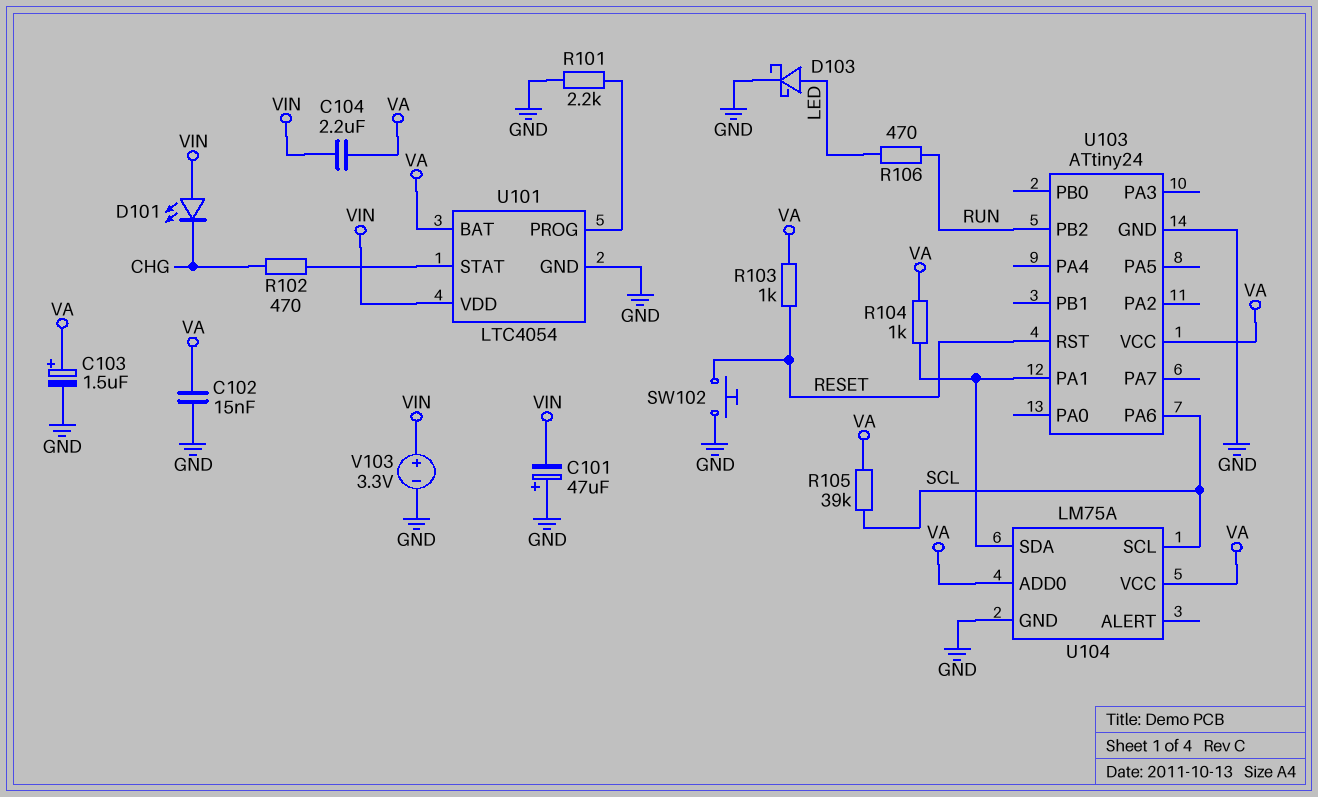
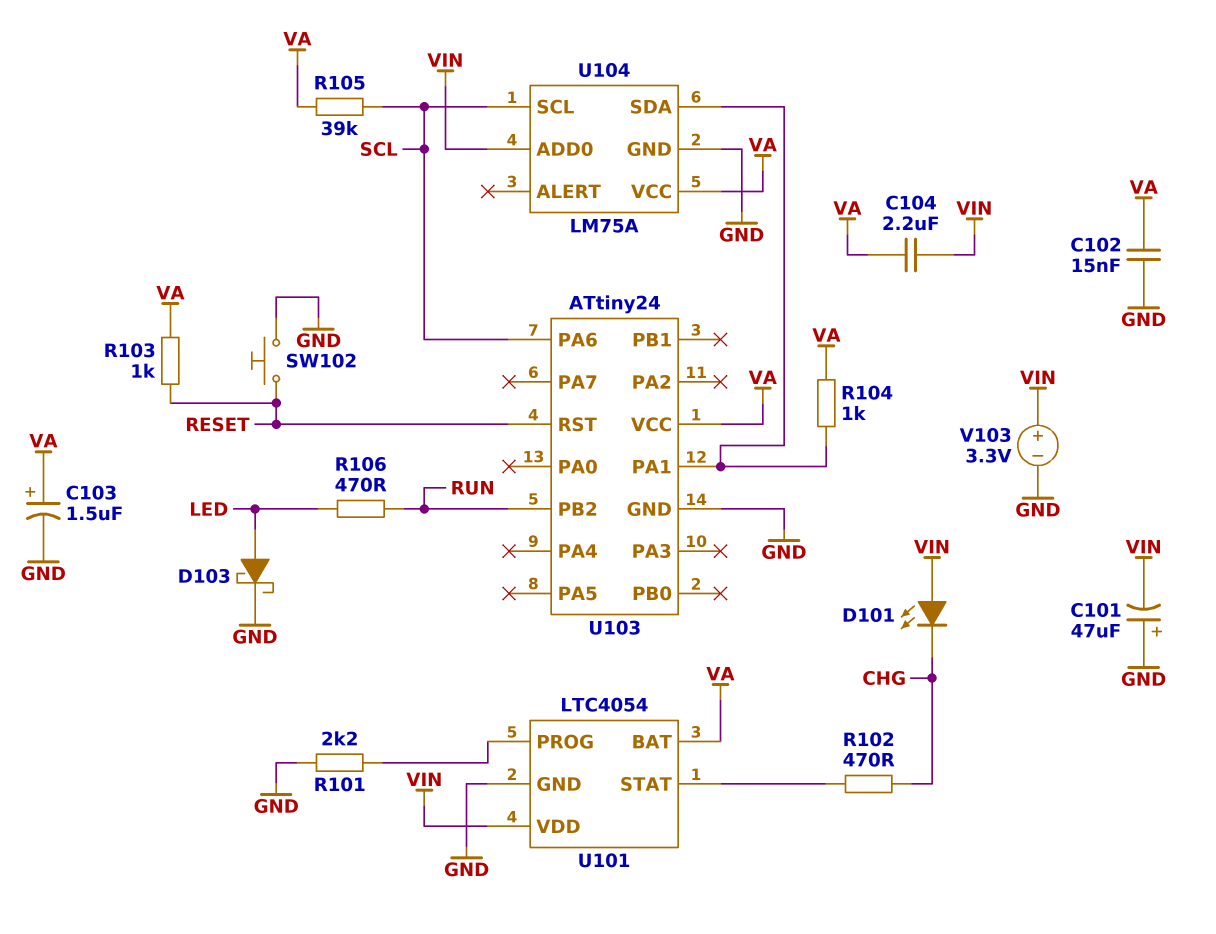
U104 pin ADD0: VA -> VIN

